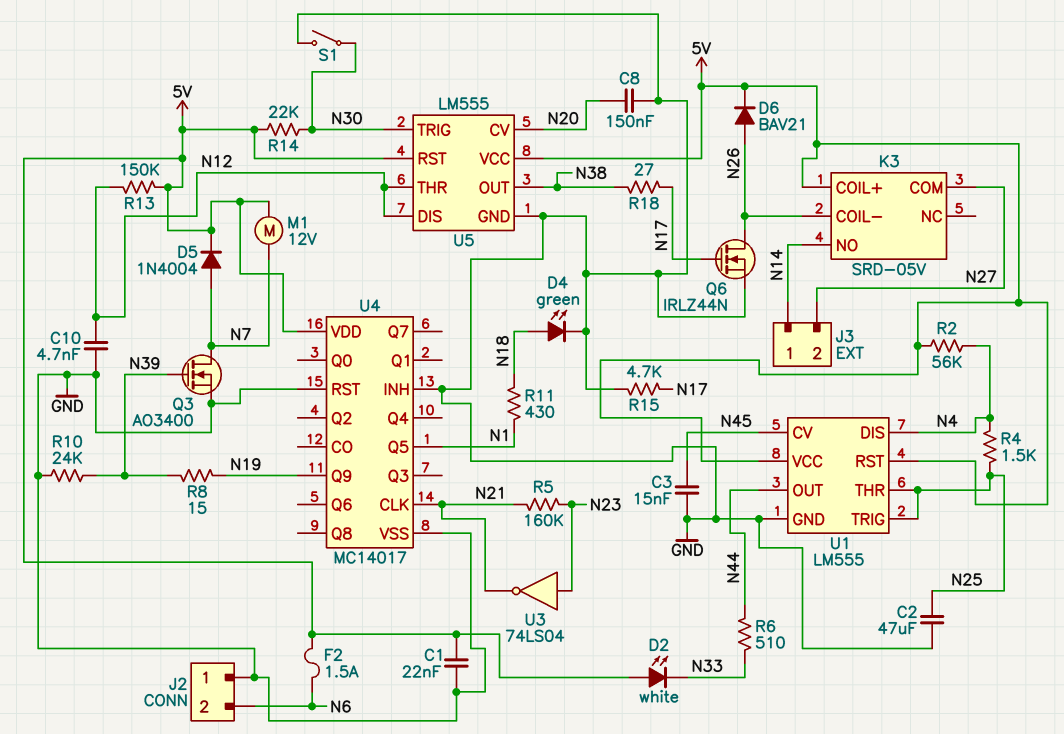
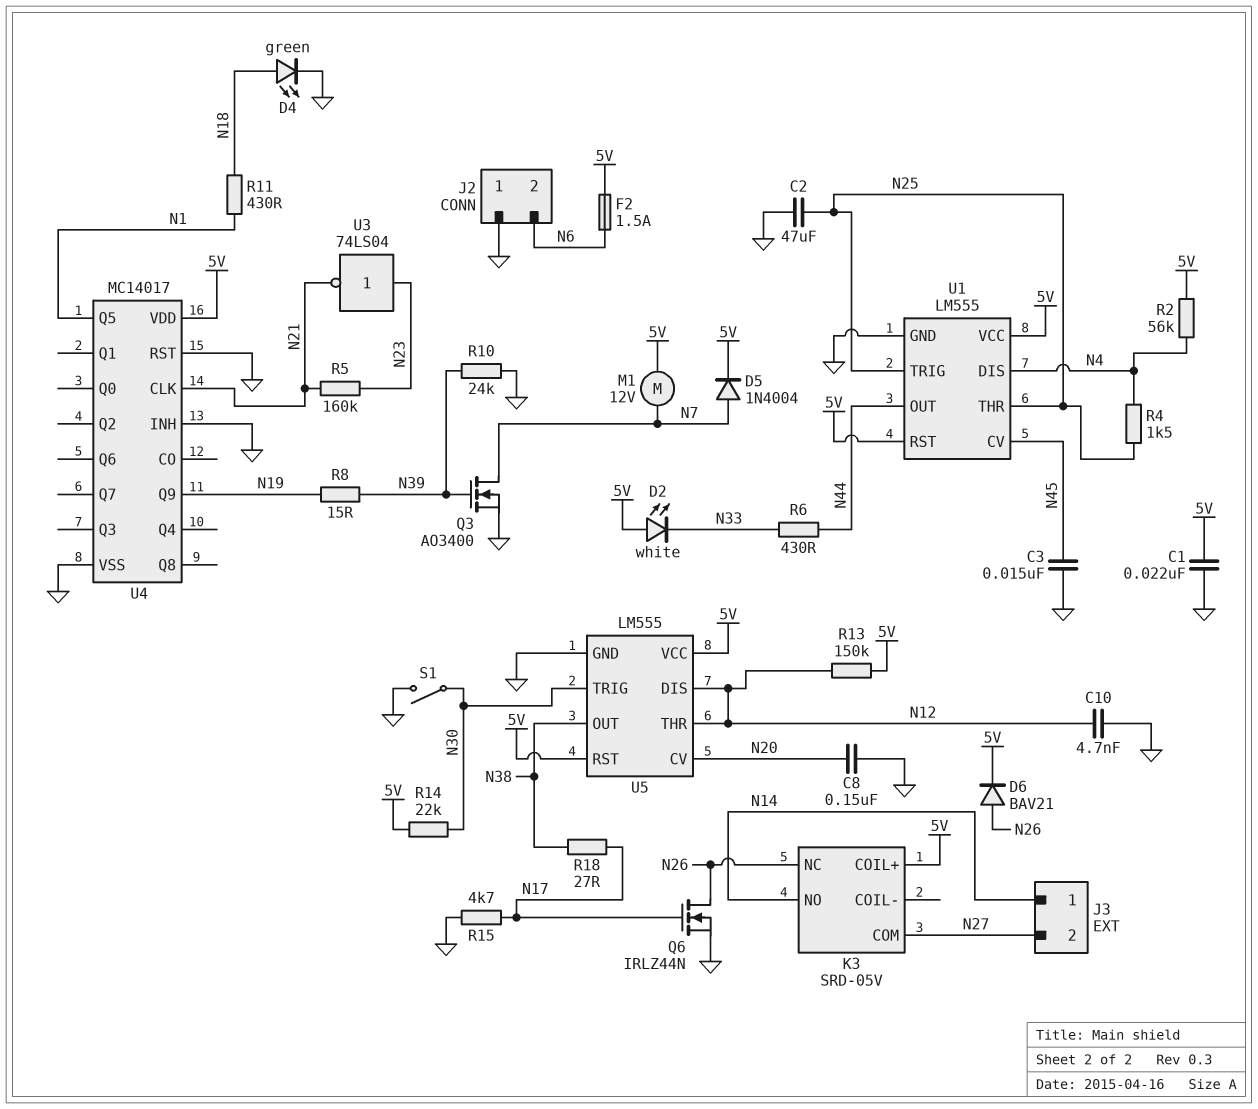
K3 pin COIL-: N26 -> none
K3 pin NC: none -> N26
R6: 510 (N33, N44) -> 430 (N33, N44)

